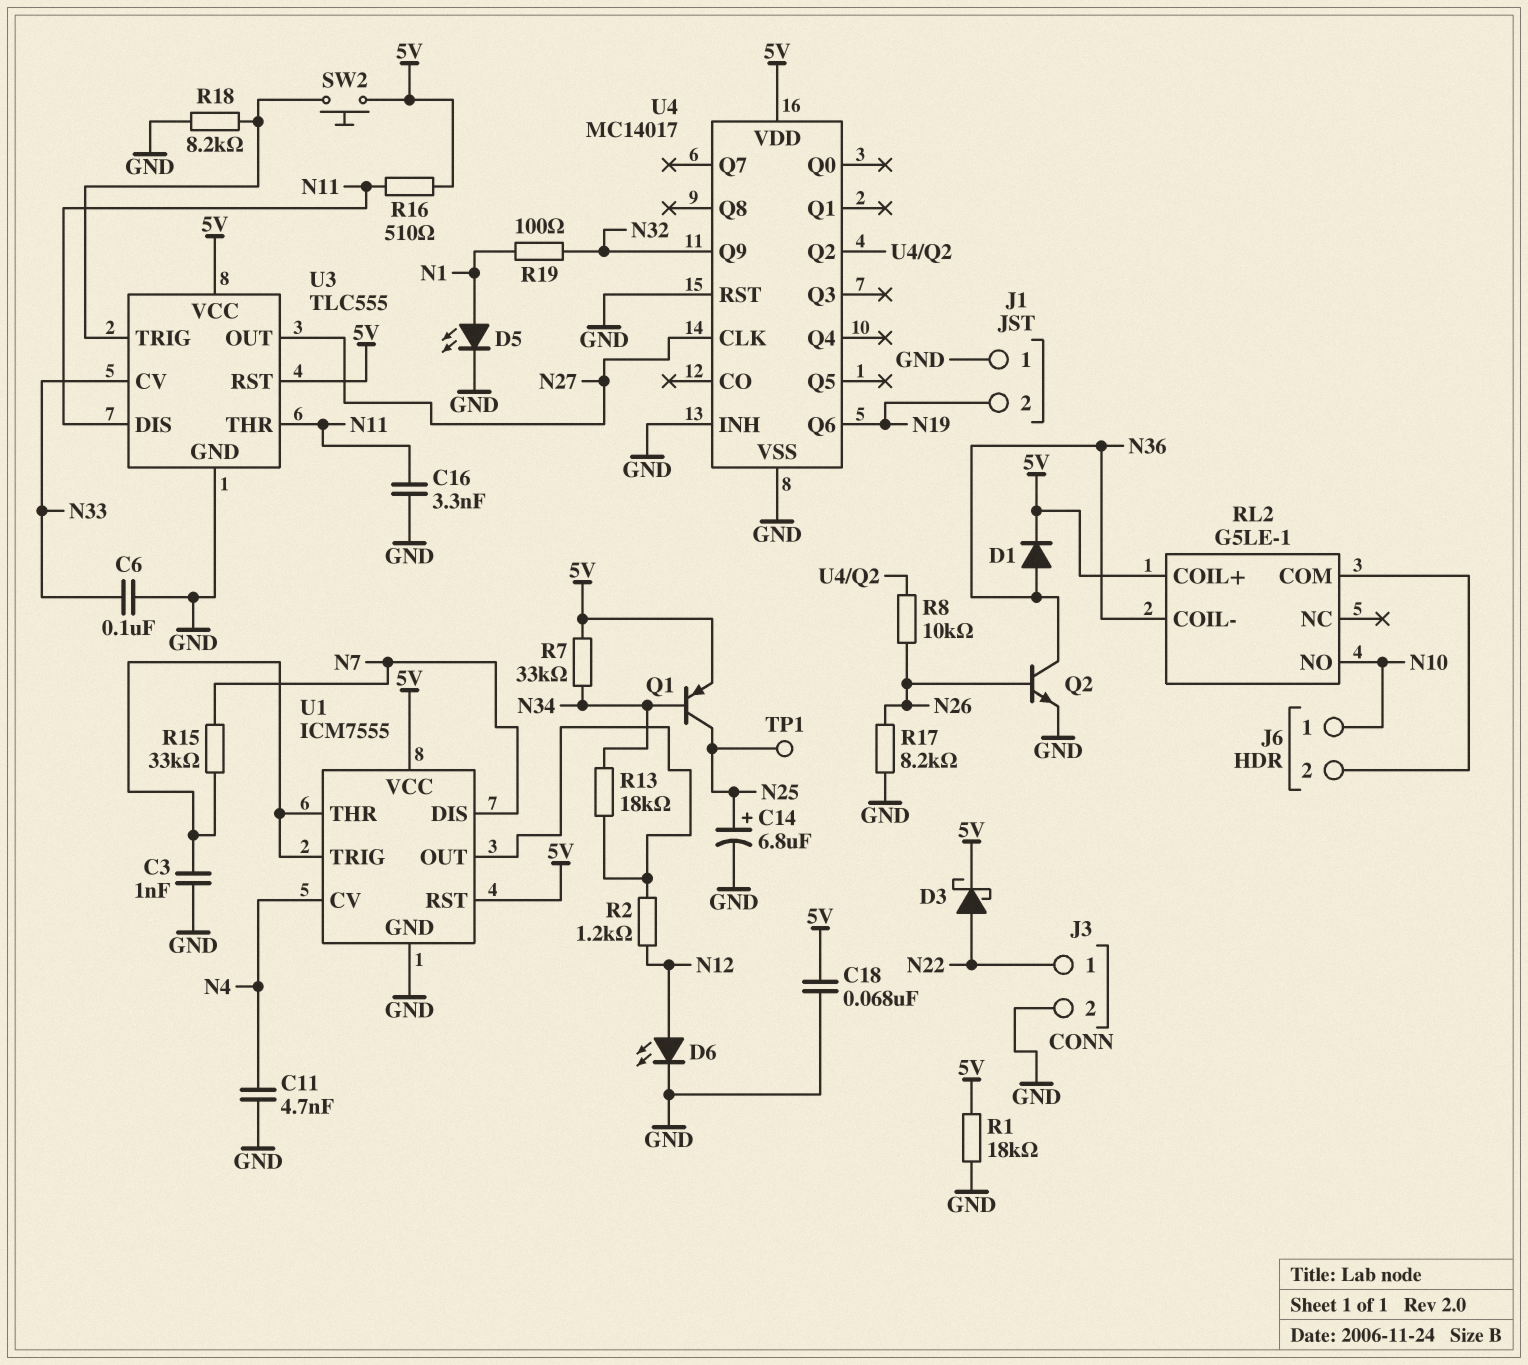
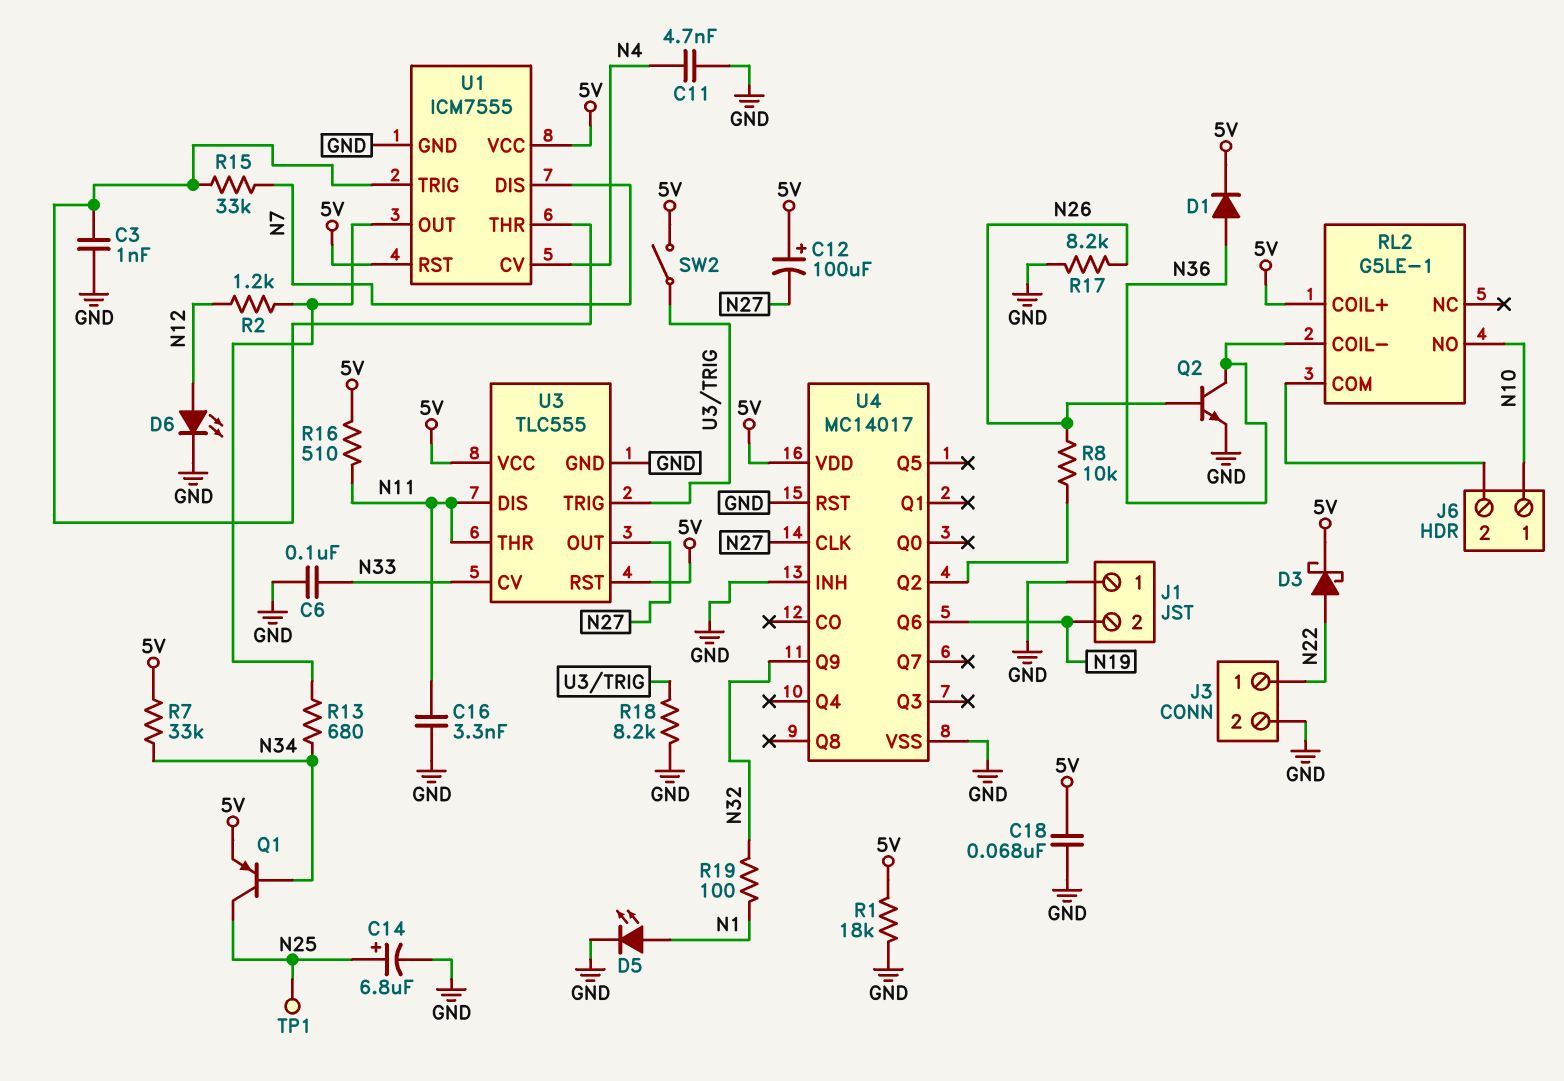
C12: none -> 100uF (plus 5V, minus N27)
R13: 18k (N34, U1/OUT) -> 680 (N34, U1/OUT)
SW2: button (5V, U3/TRIG) -> switch (5V, U3/TRIG)

